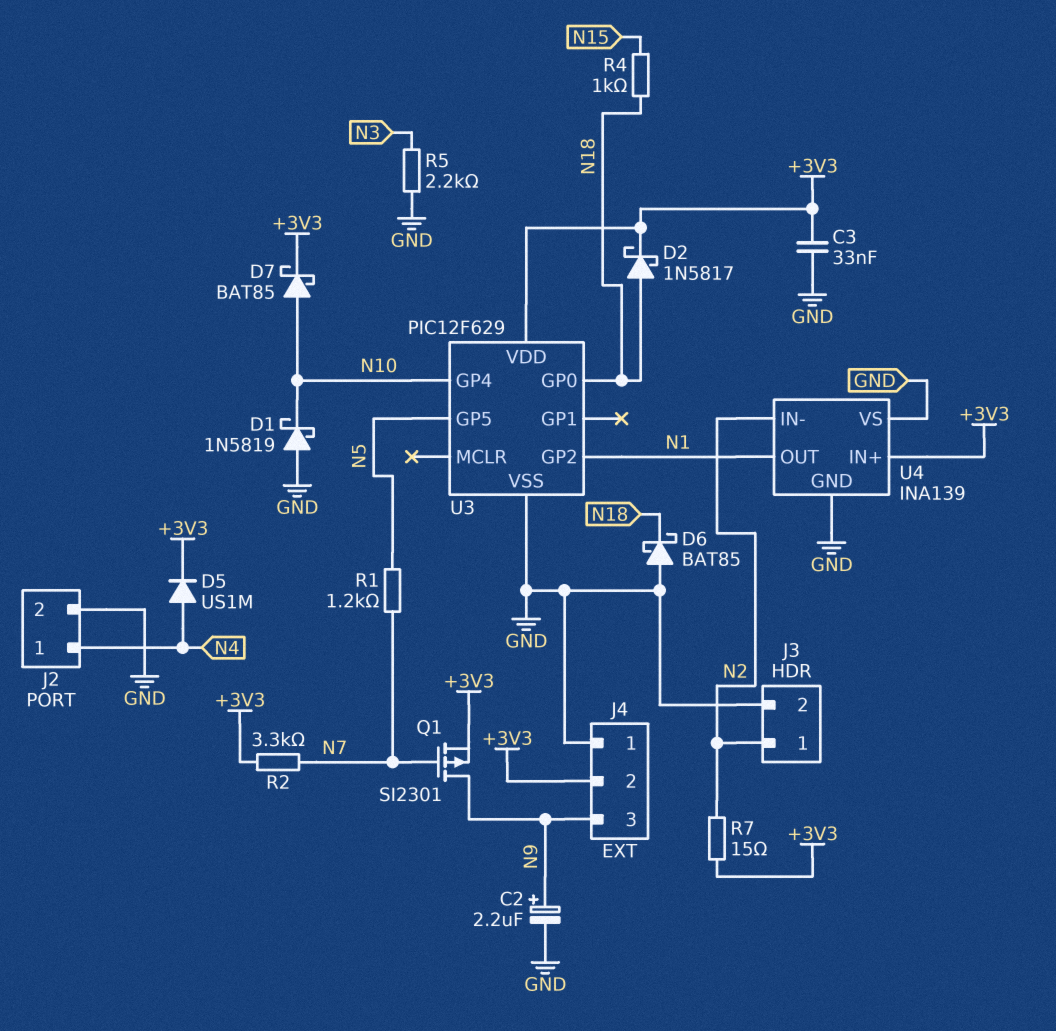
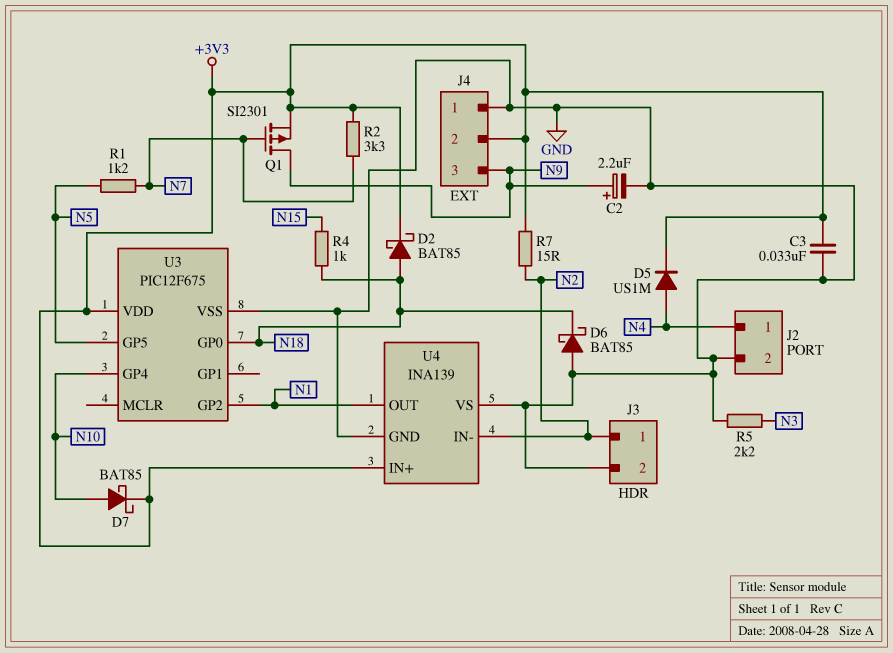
D1: schottky 1N5819 (A GND, K N10) -> none
D2: schottky 1N5817 (A N18, K +3V3) -> schottky BAT85 (A N18, K +3V3)
U3: PIC12F629 -> PIC12F675

